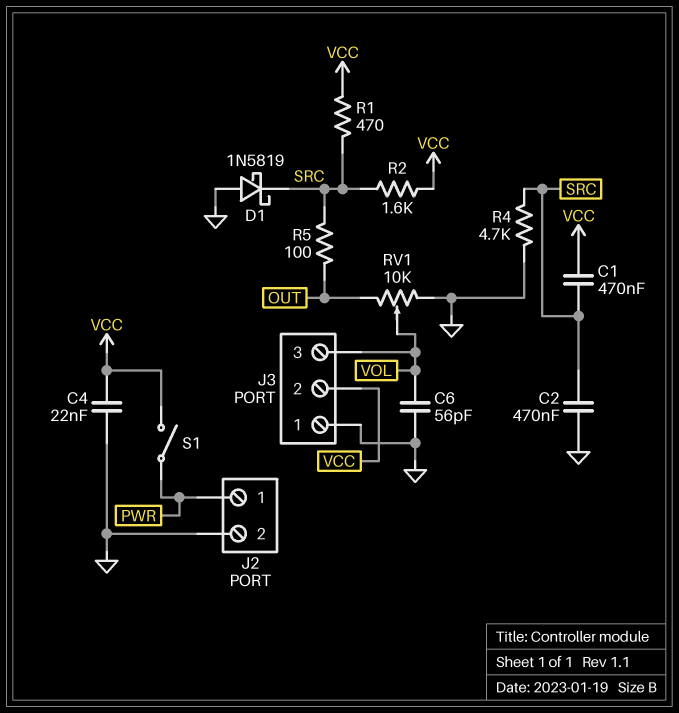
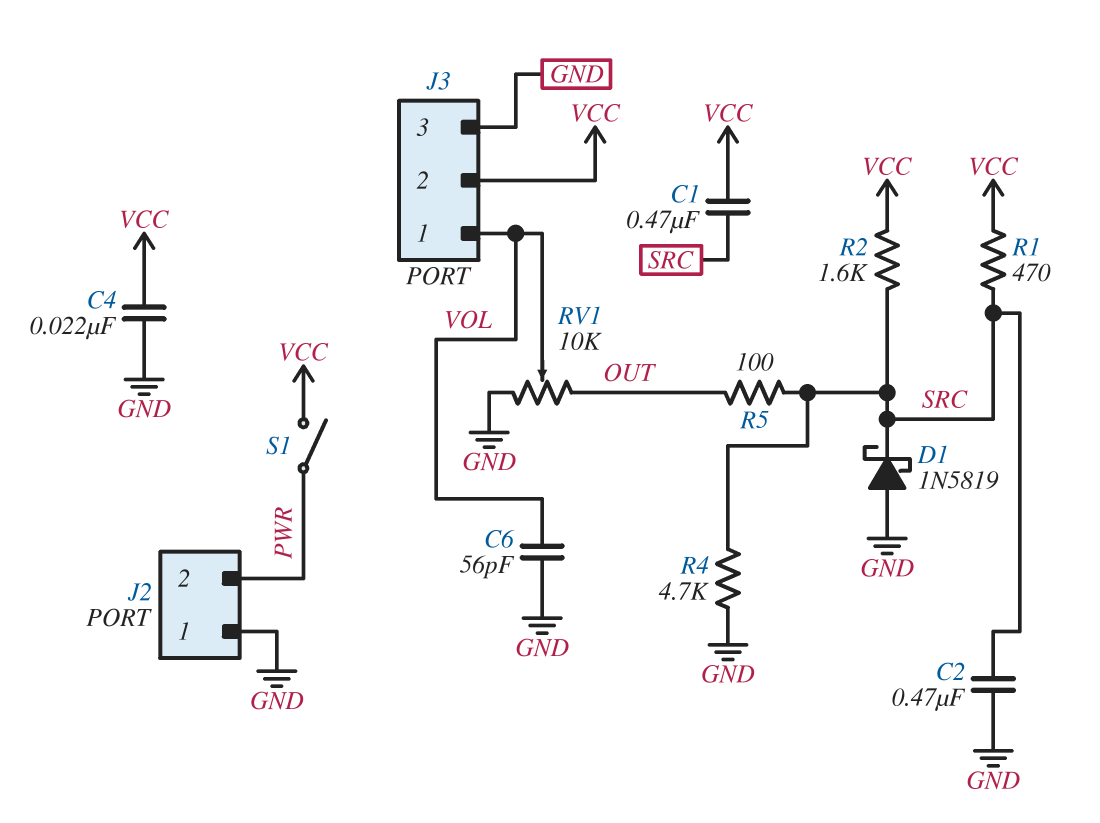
J2 pin 1: PWR -> GND
J2 pin 2: GND -> PWR
J3 pin 1: GND -> VOL
J3 pin 3: VOL -> GND

